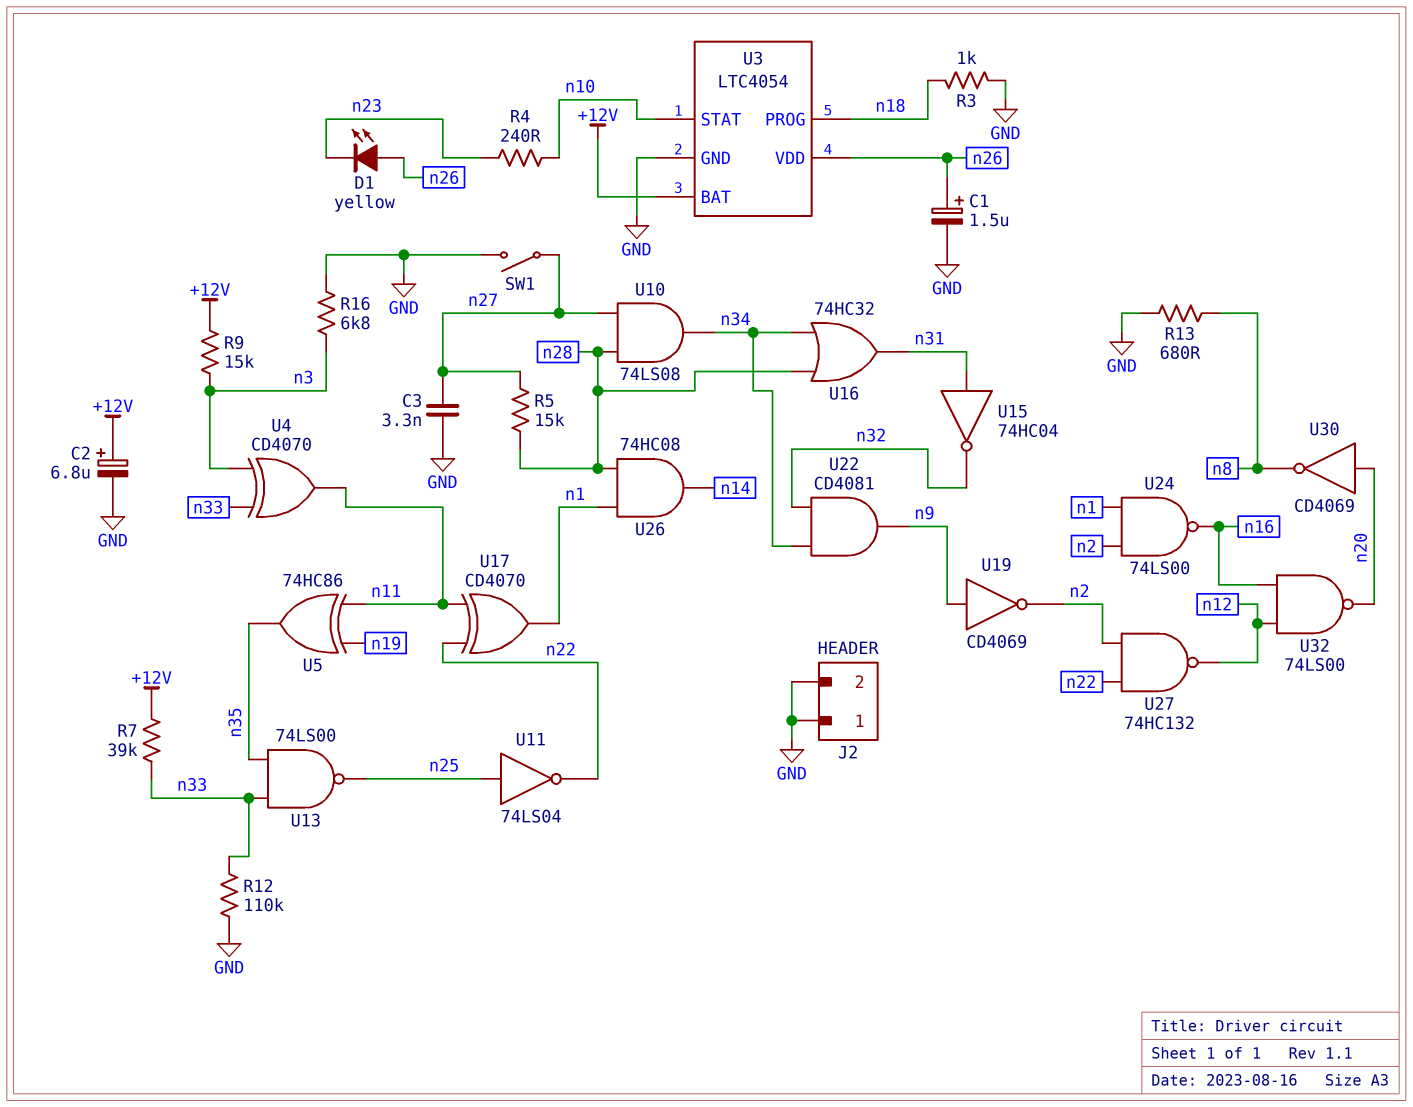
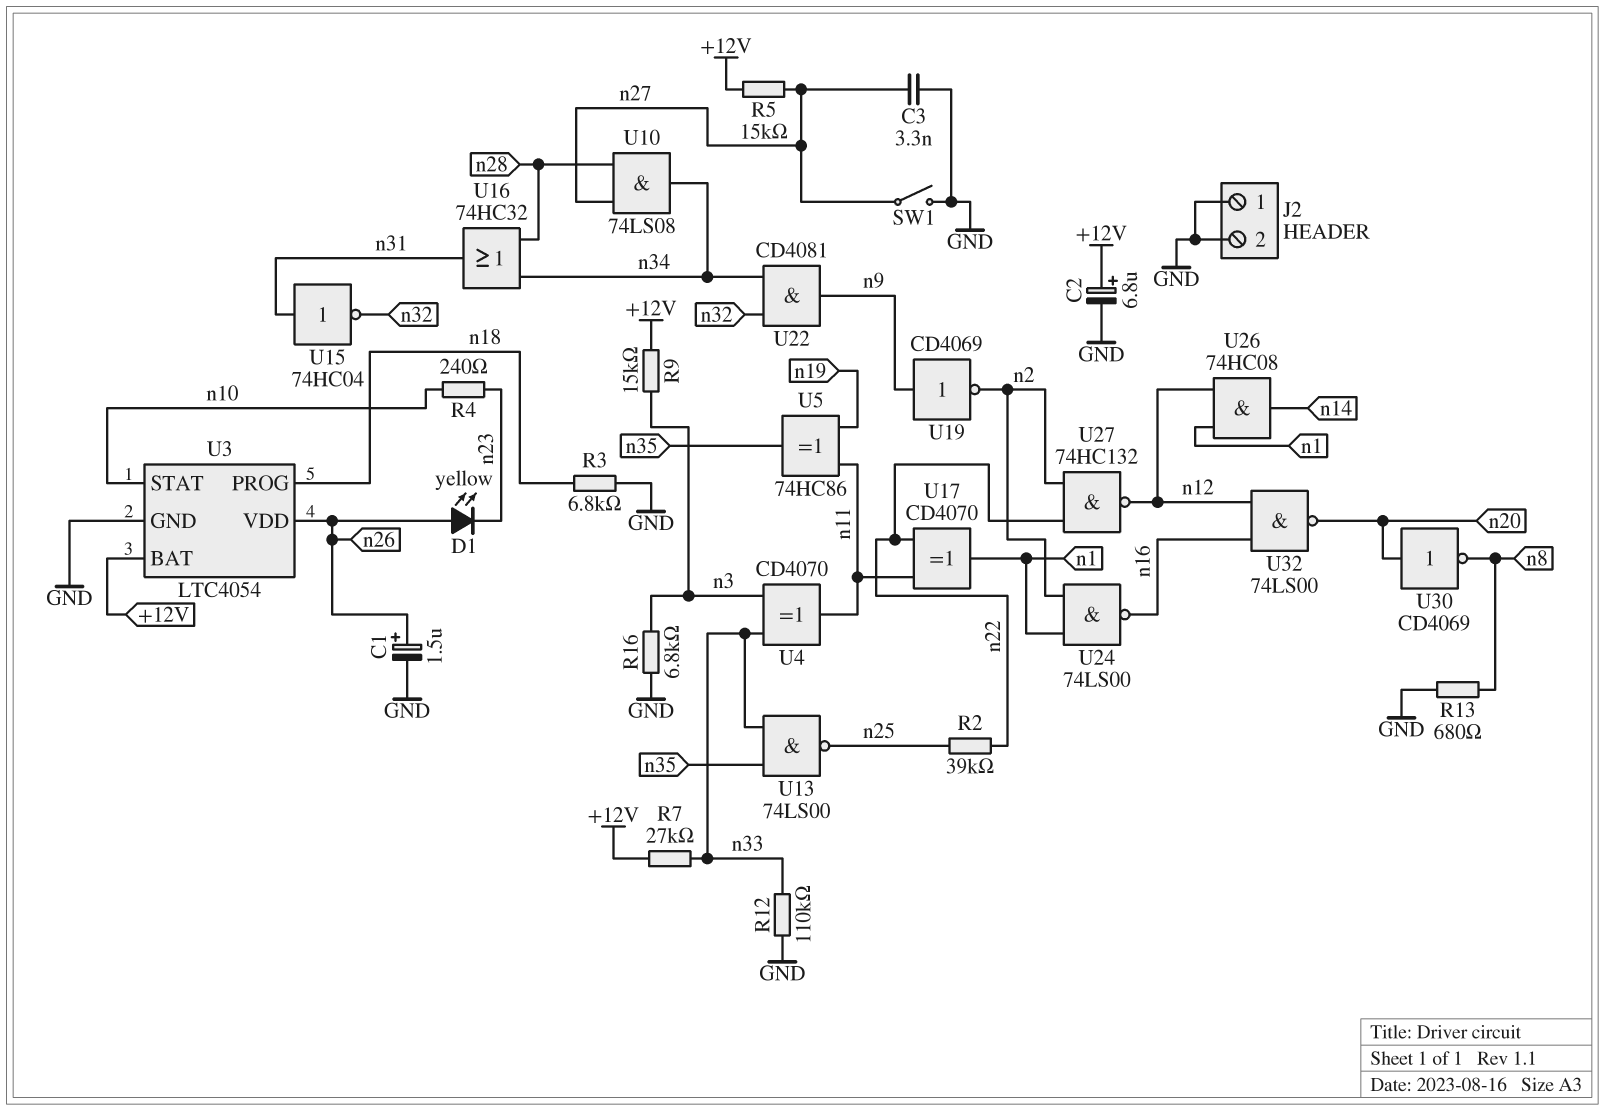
R2: none -> 39k (n22, n25)
R3: 1k (GND, n18) -> 6.8k (GND, n18)
R5: 15k (n27, n28) -> 15k (+12V, n27)
R7: 39k (+12V, n33) -> 27k (+12V, n33)
U11: NOT 74LS04 (in n25, out n22) -> none
U26: AND 74HC08 (in n1, in n28, out n14) -> AND 74HC08 (in n1, in n12, out n14)

